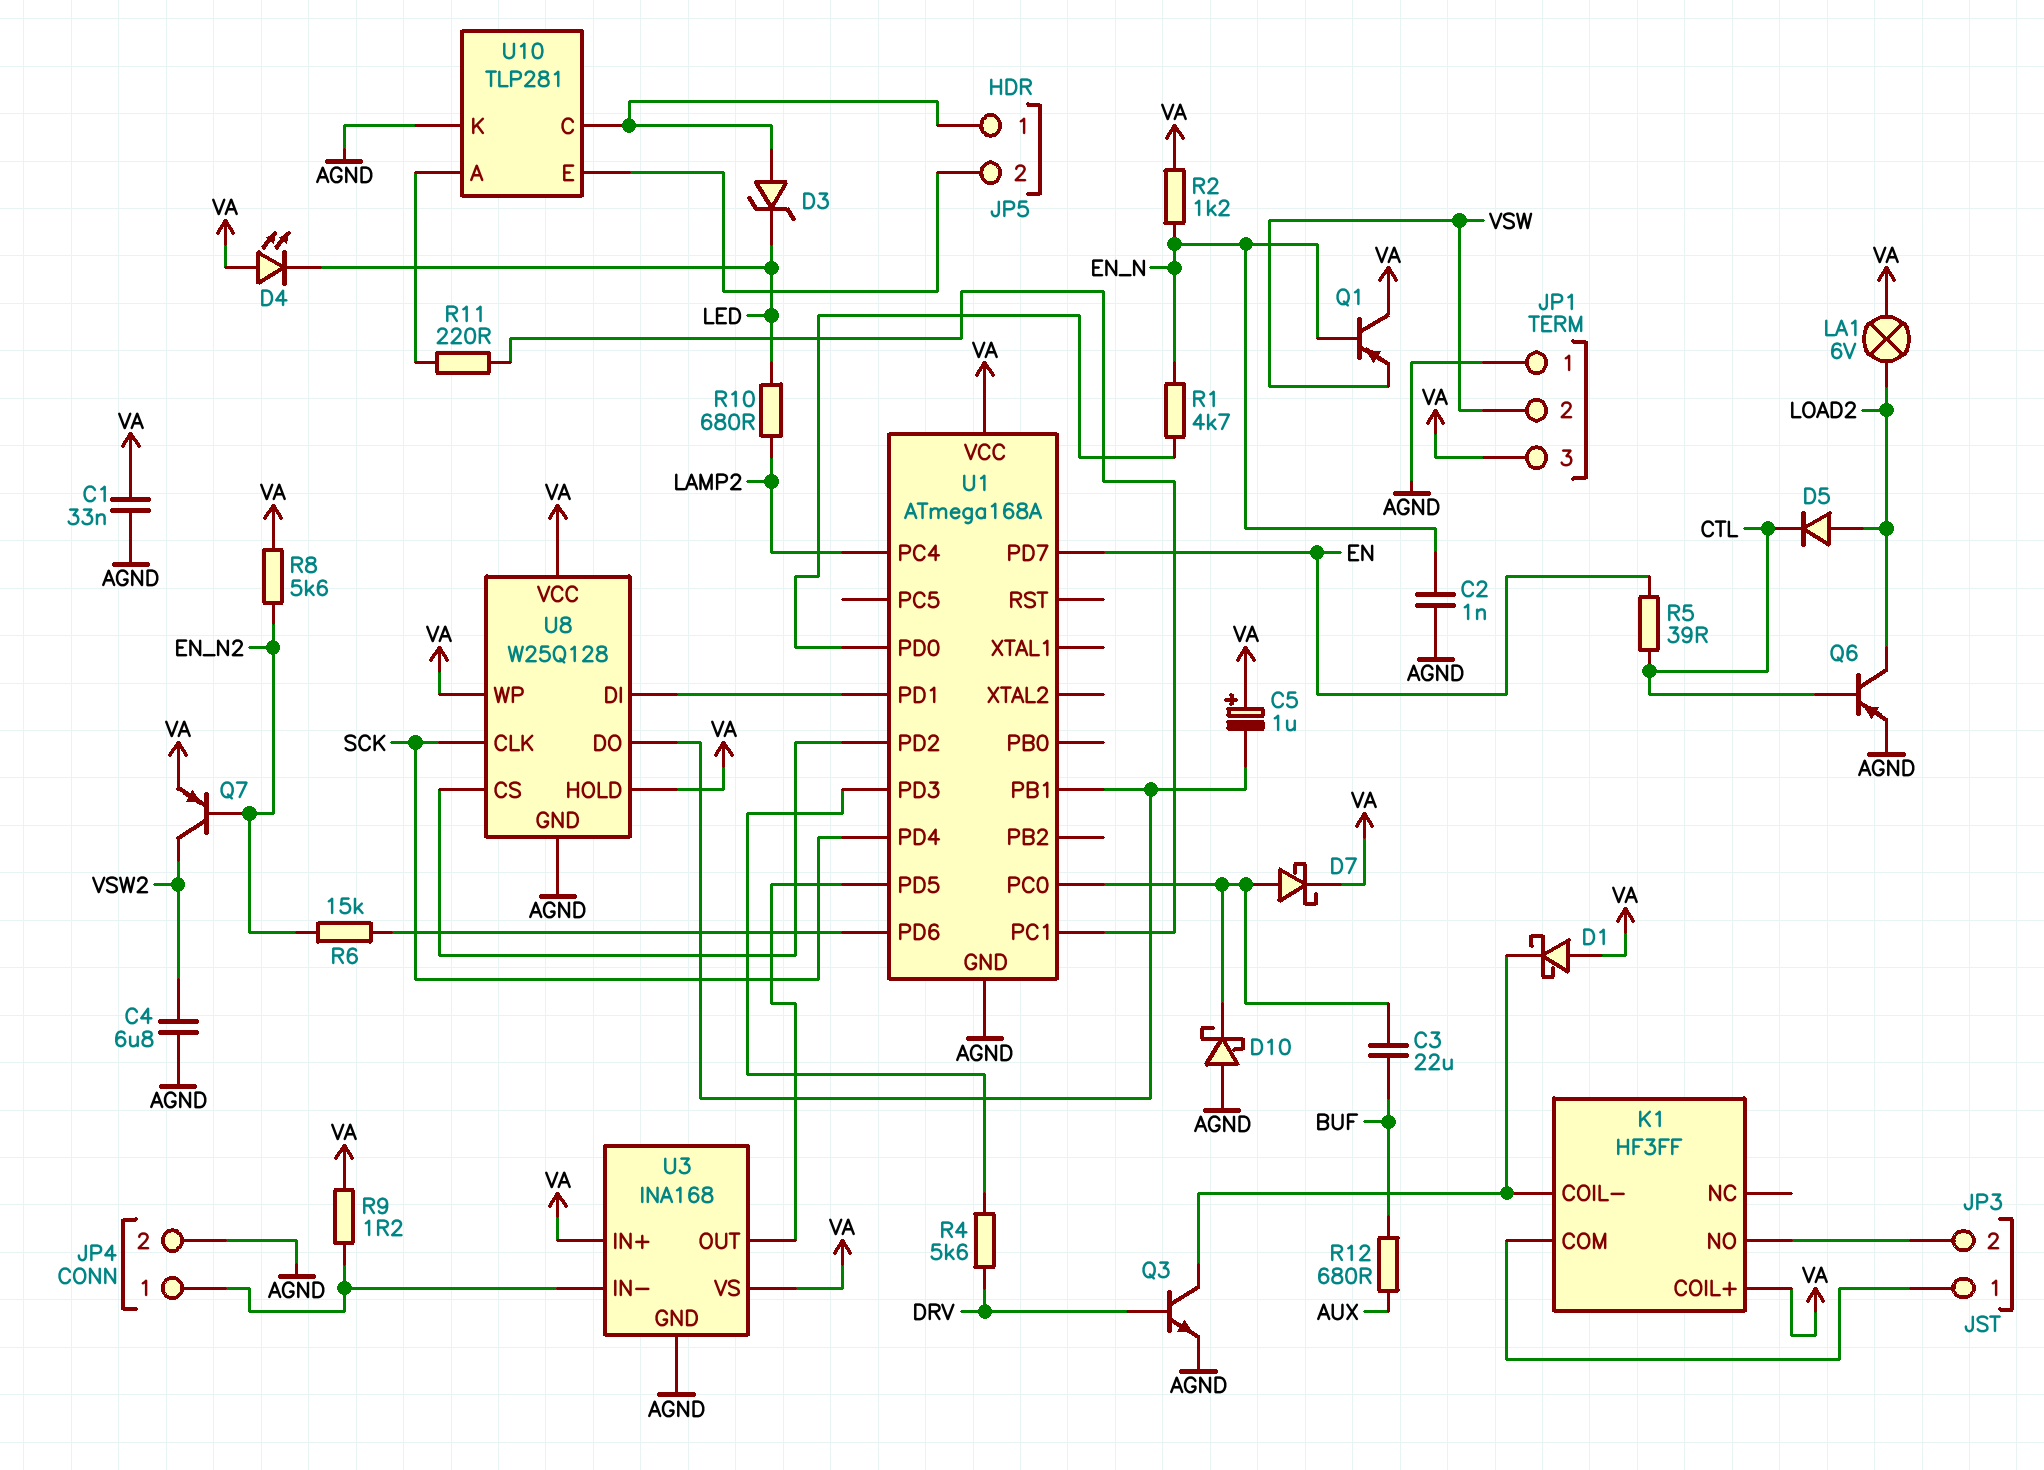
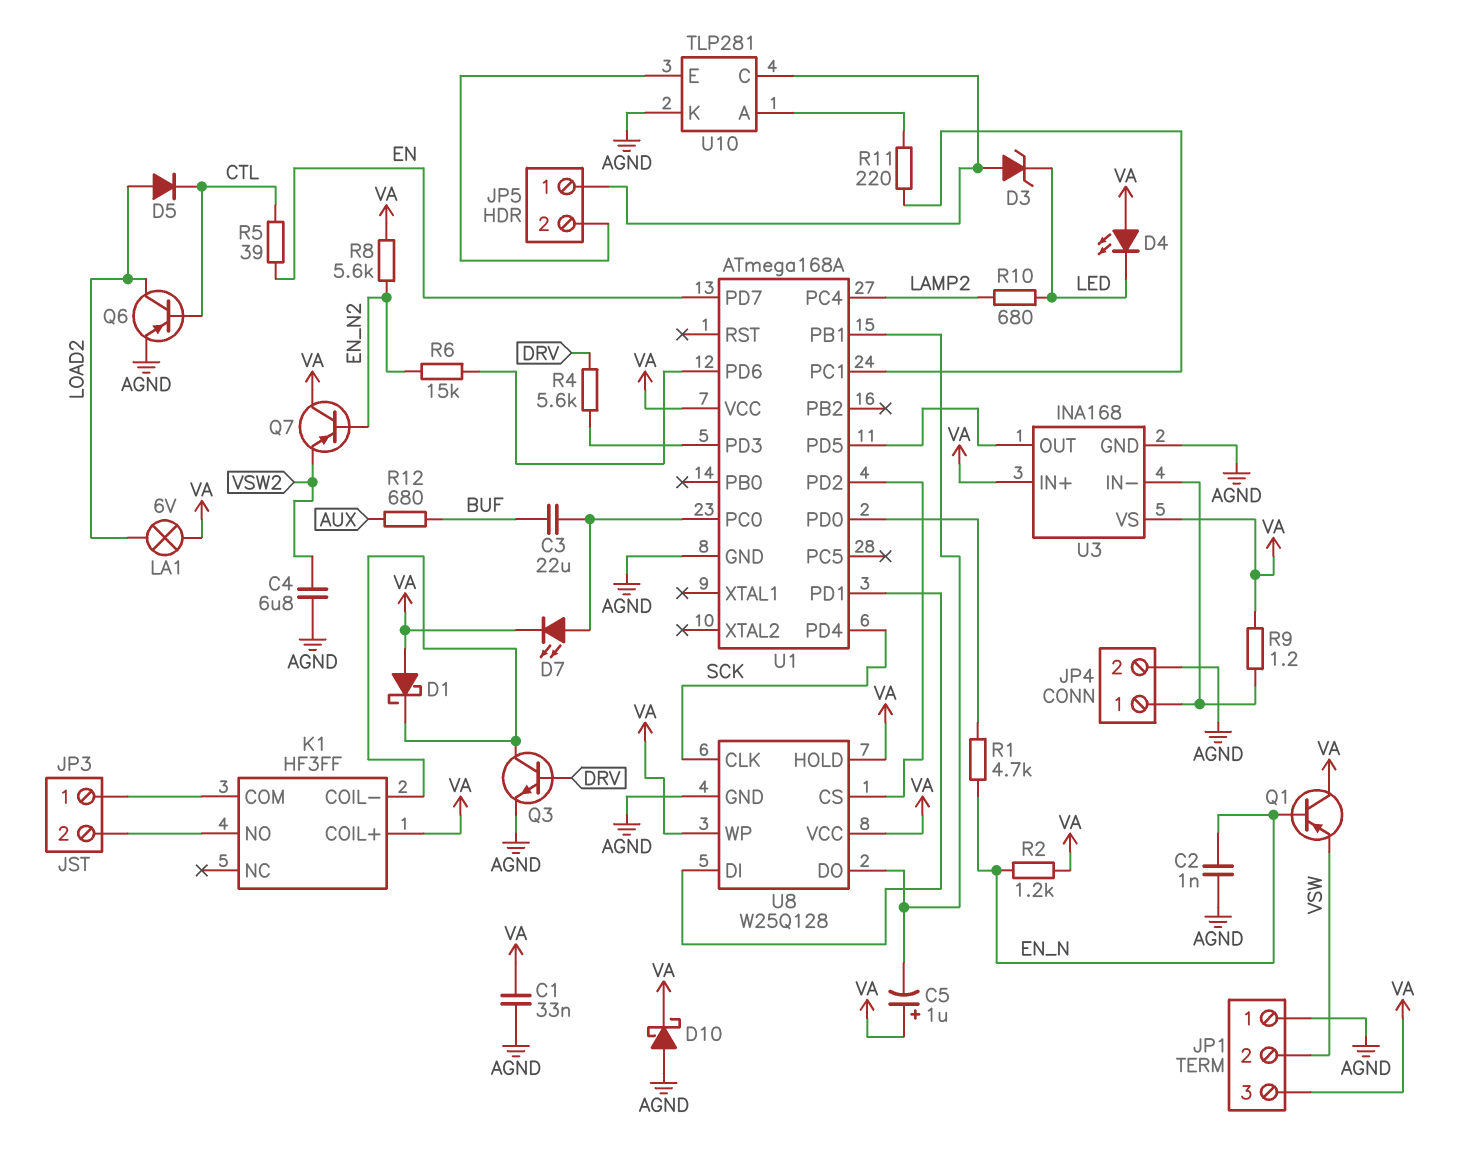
D7: schottky (A U1/PC0, K VA) -> LED (A U1/PC0, K VA)
D10: schottky (A AGND, K U1/PC0) -> schottky (A AGND, K VA)
Q7: PNP (B EN_N2, C VSW2, E VA) -> PNP (B EN_N2, C VA, E VSW2)

